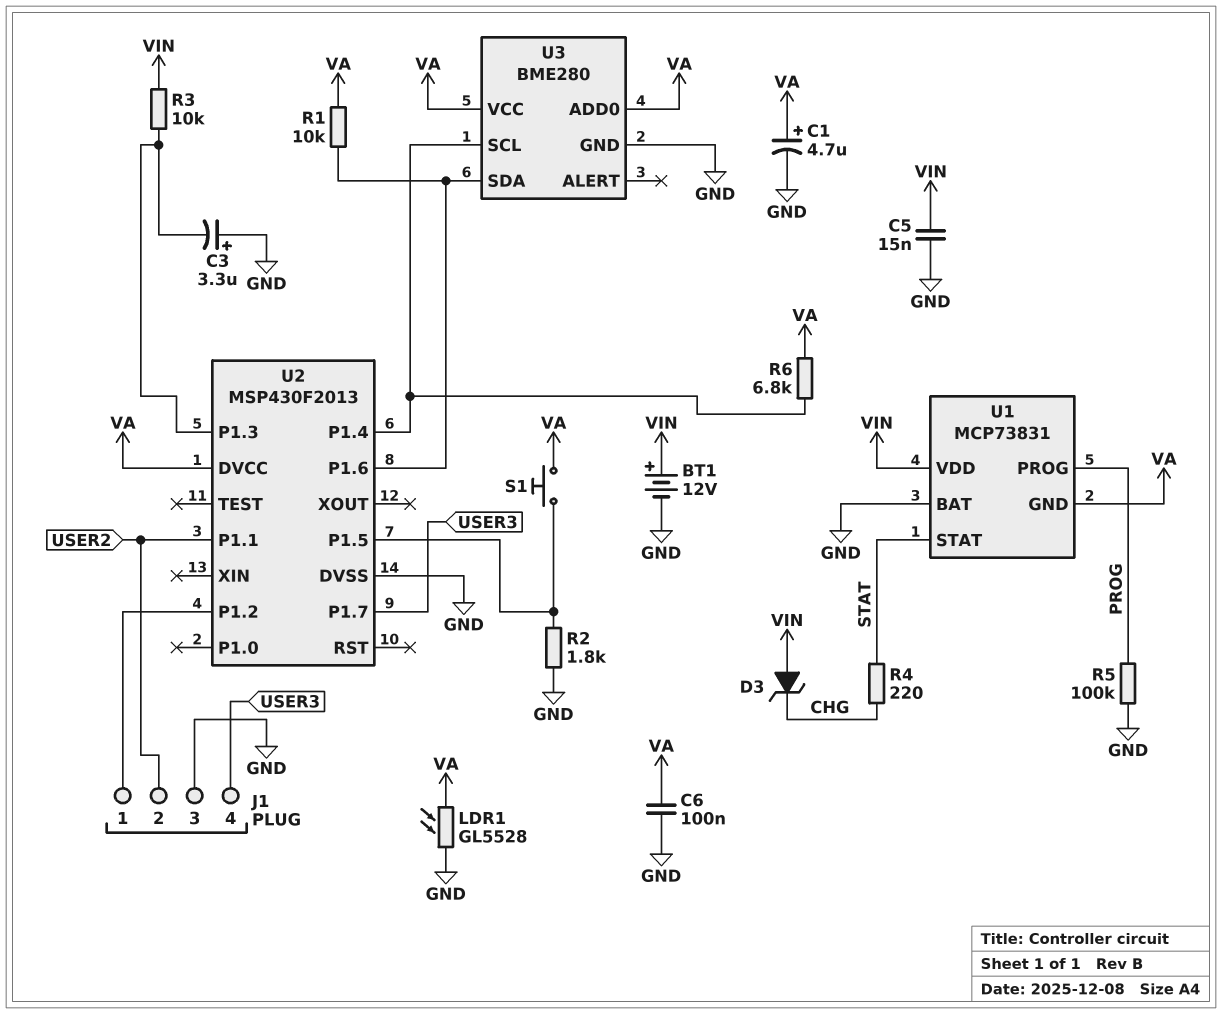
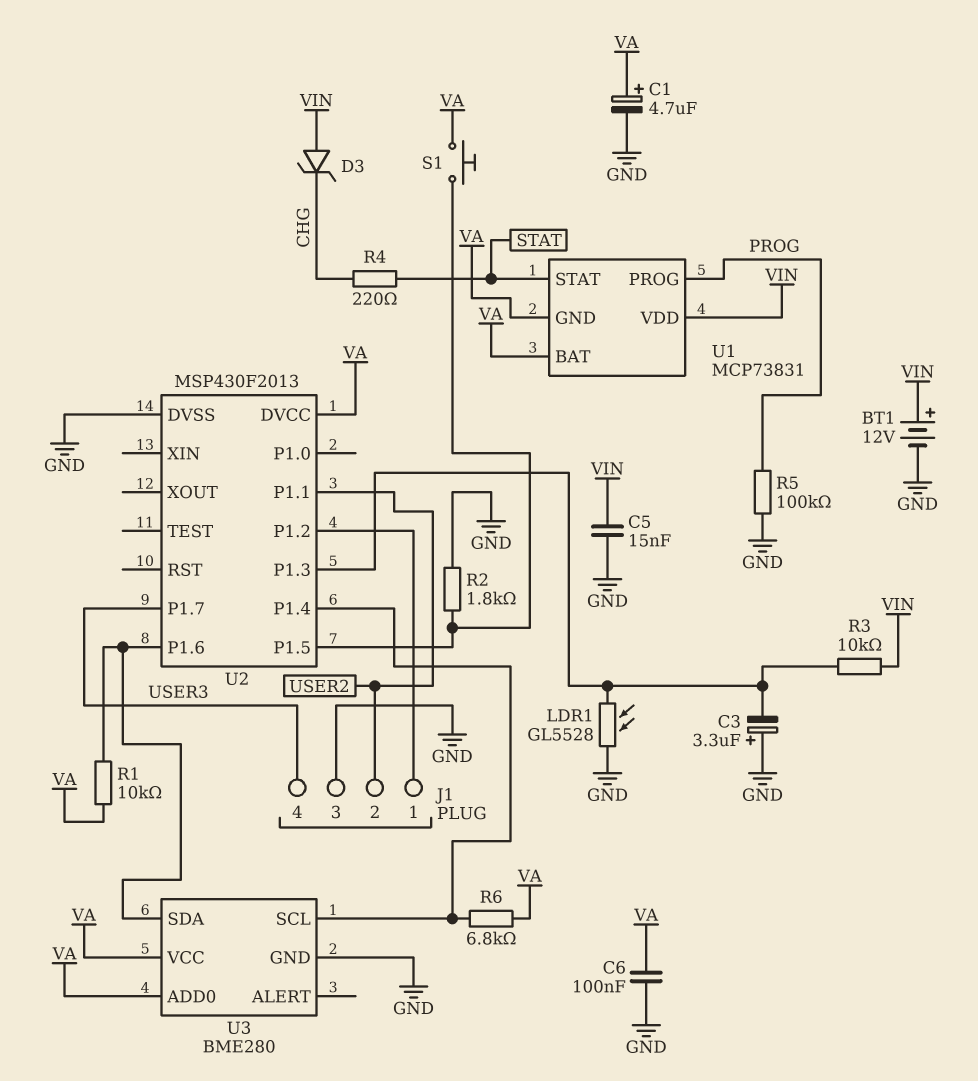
LDR1: GL5528 (GND, VA) -> GL5528 (GND, U2/P1.3)
U1 pin BAT: GND -> VA

